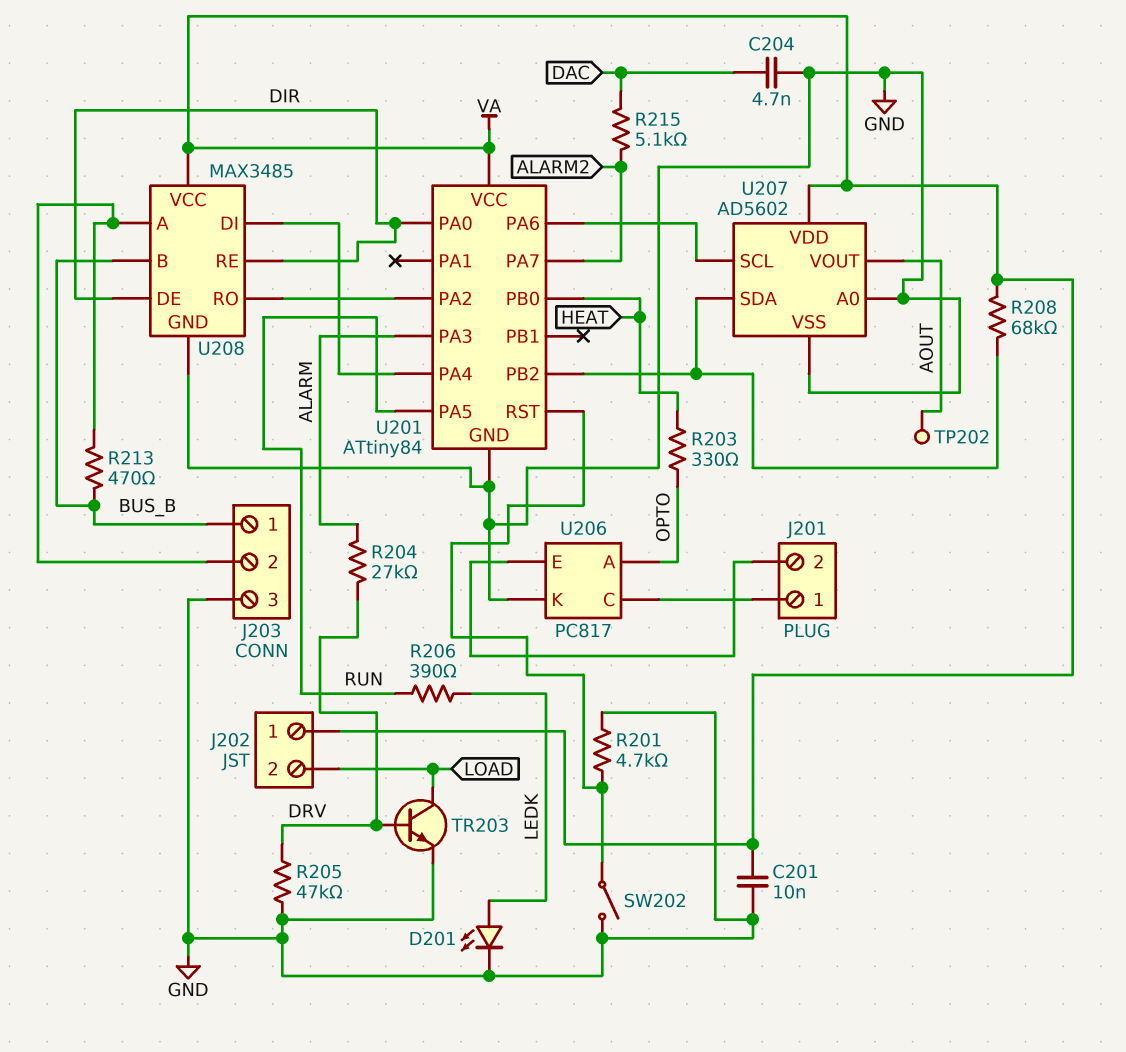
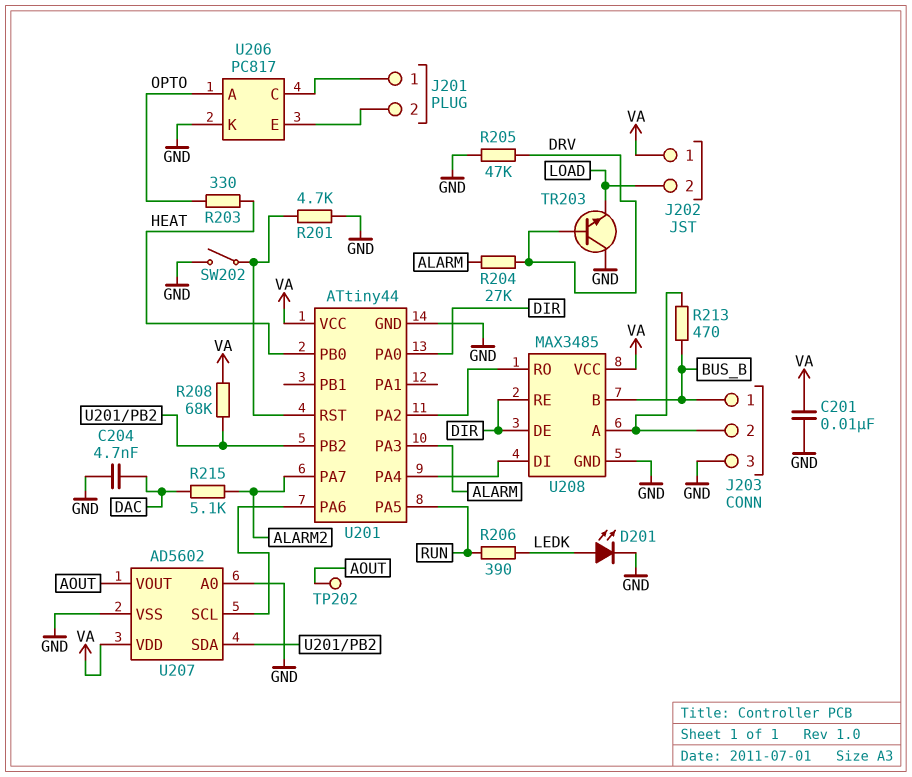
TR203: NPN (B DRV, C LOAD, E GND) -> NPN (B DRV, C GND, E LOAD)
U201: ATtiny84 -> ATtiny44

